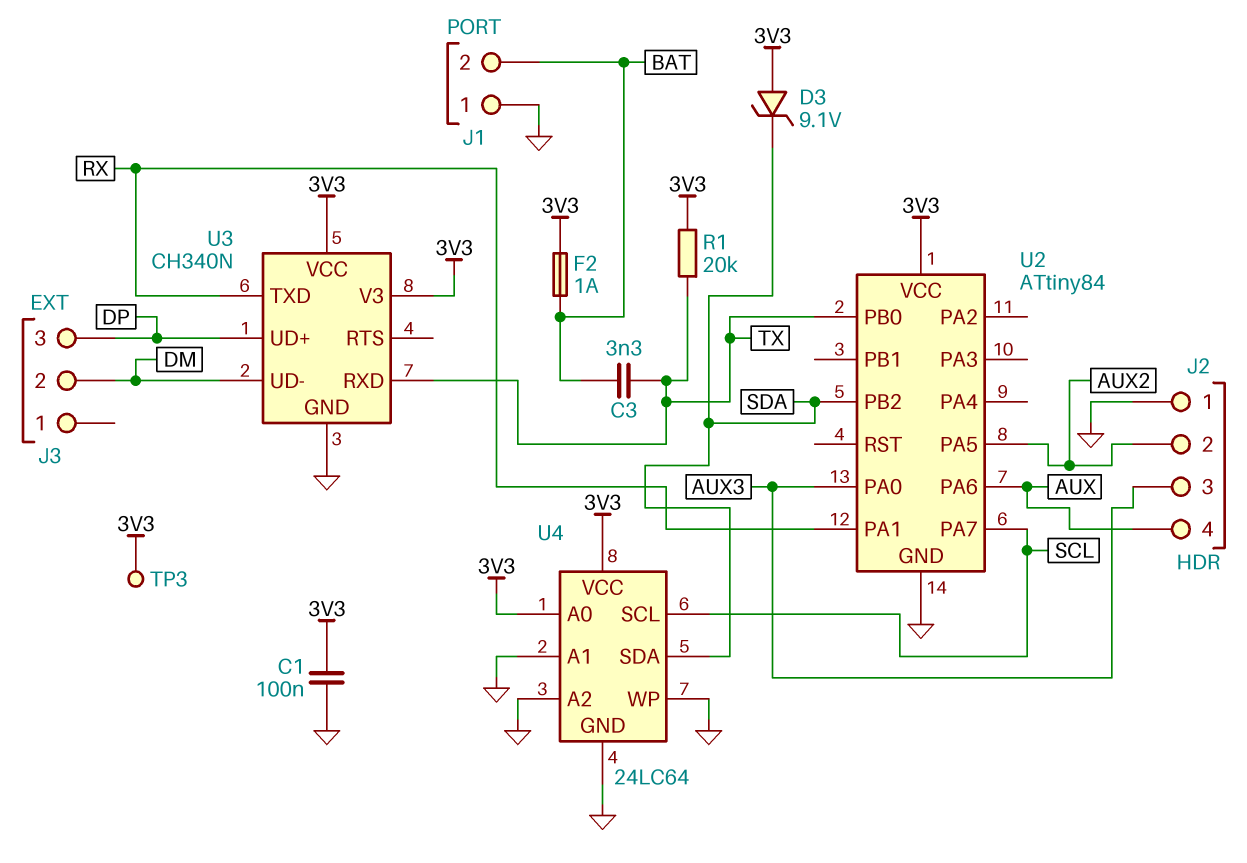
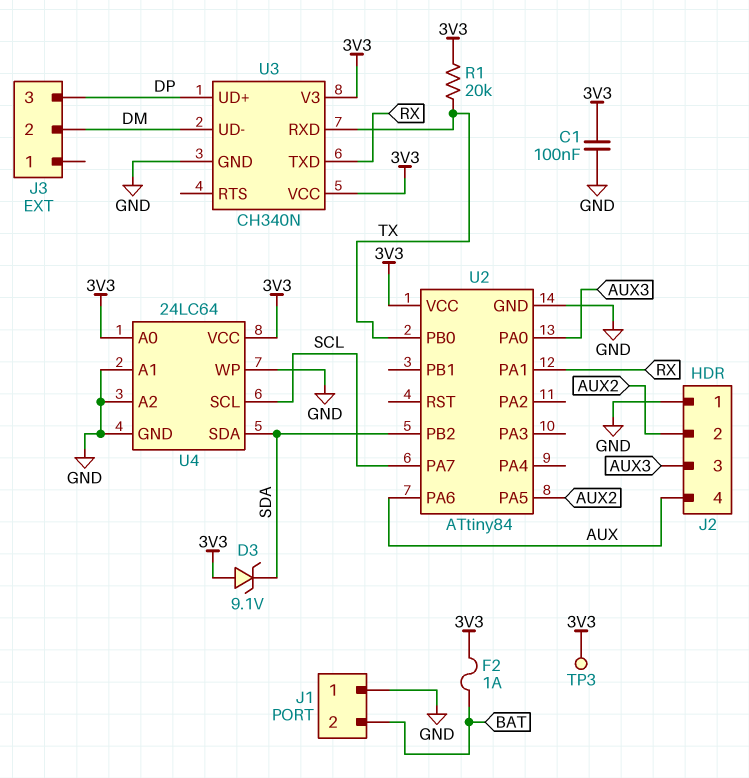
C3: 3.3nF (BAT, TX) -> none

